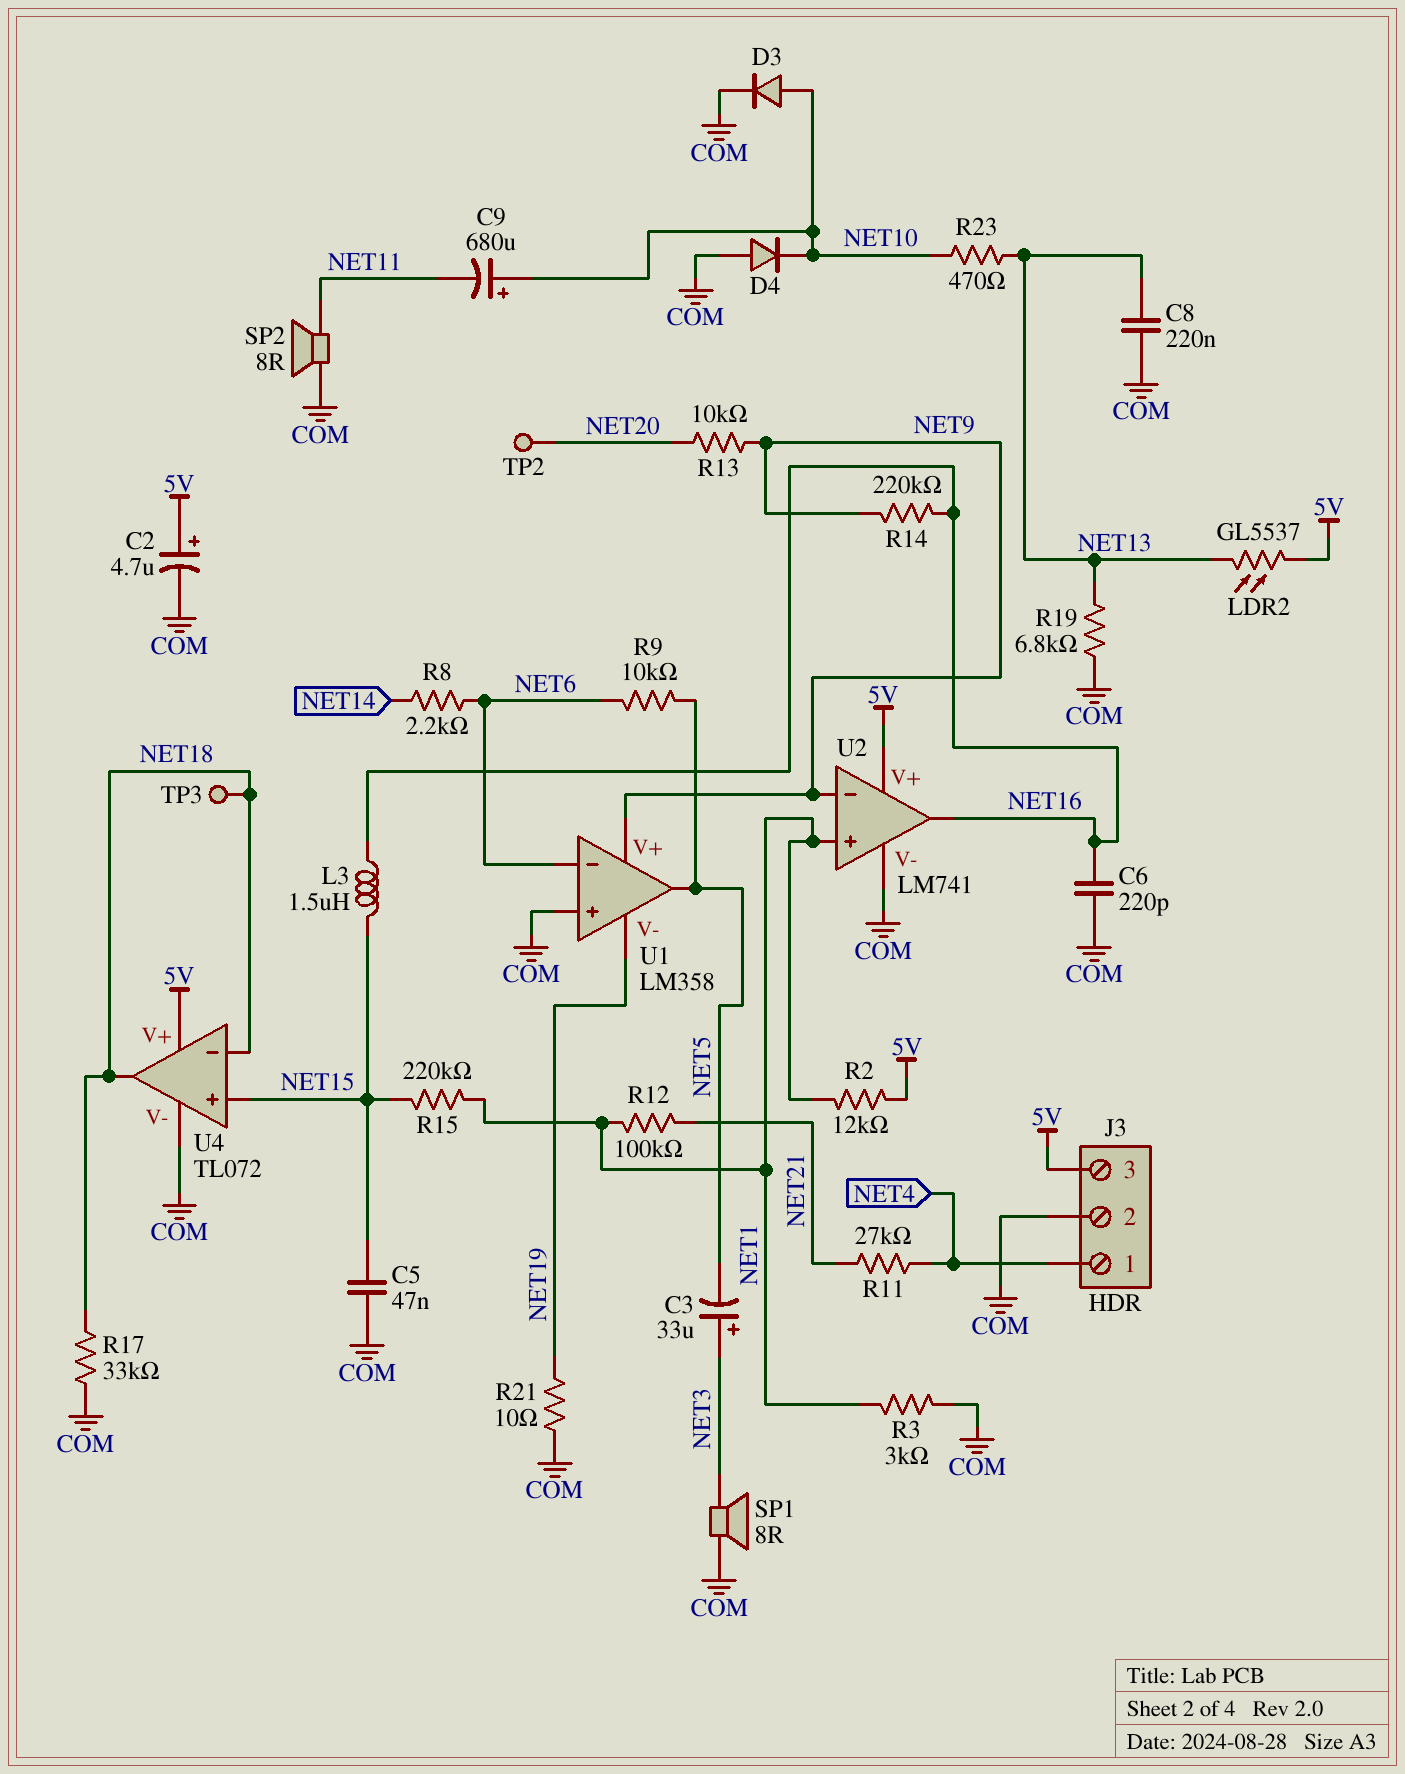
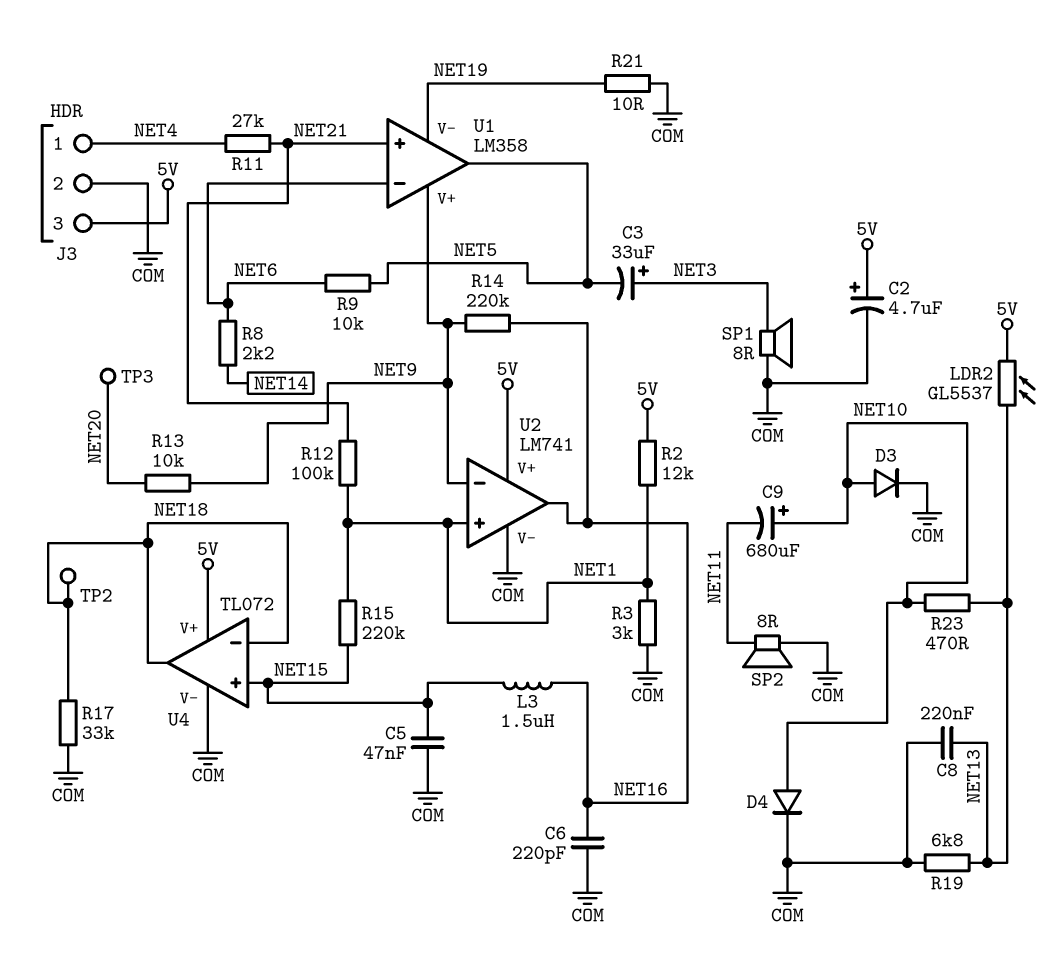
D4: diode (A COM, K NET10) -> diode (A NET10, K COM)
TP2: test point (NET20) -> test point (NET18)
TP3: test point (NET18) -> test point (NET20)
U1 pin in+: COM -> NET21

